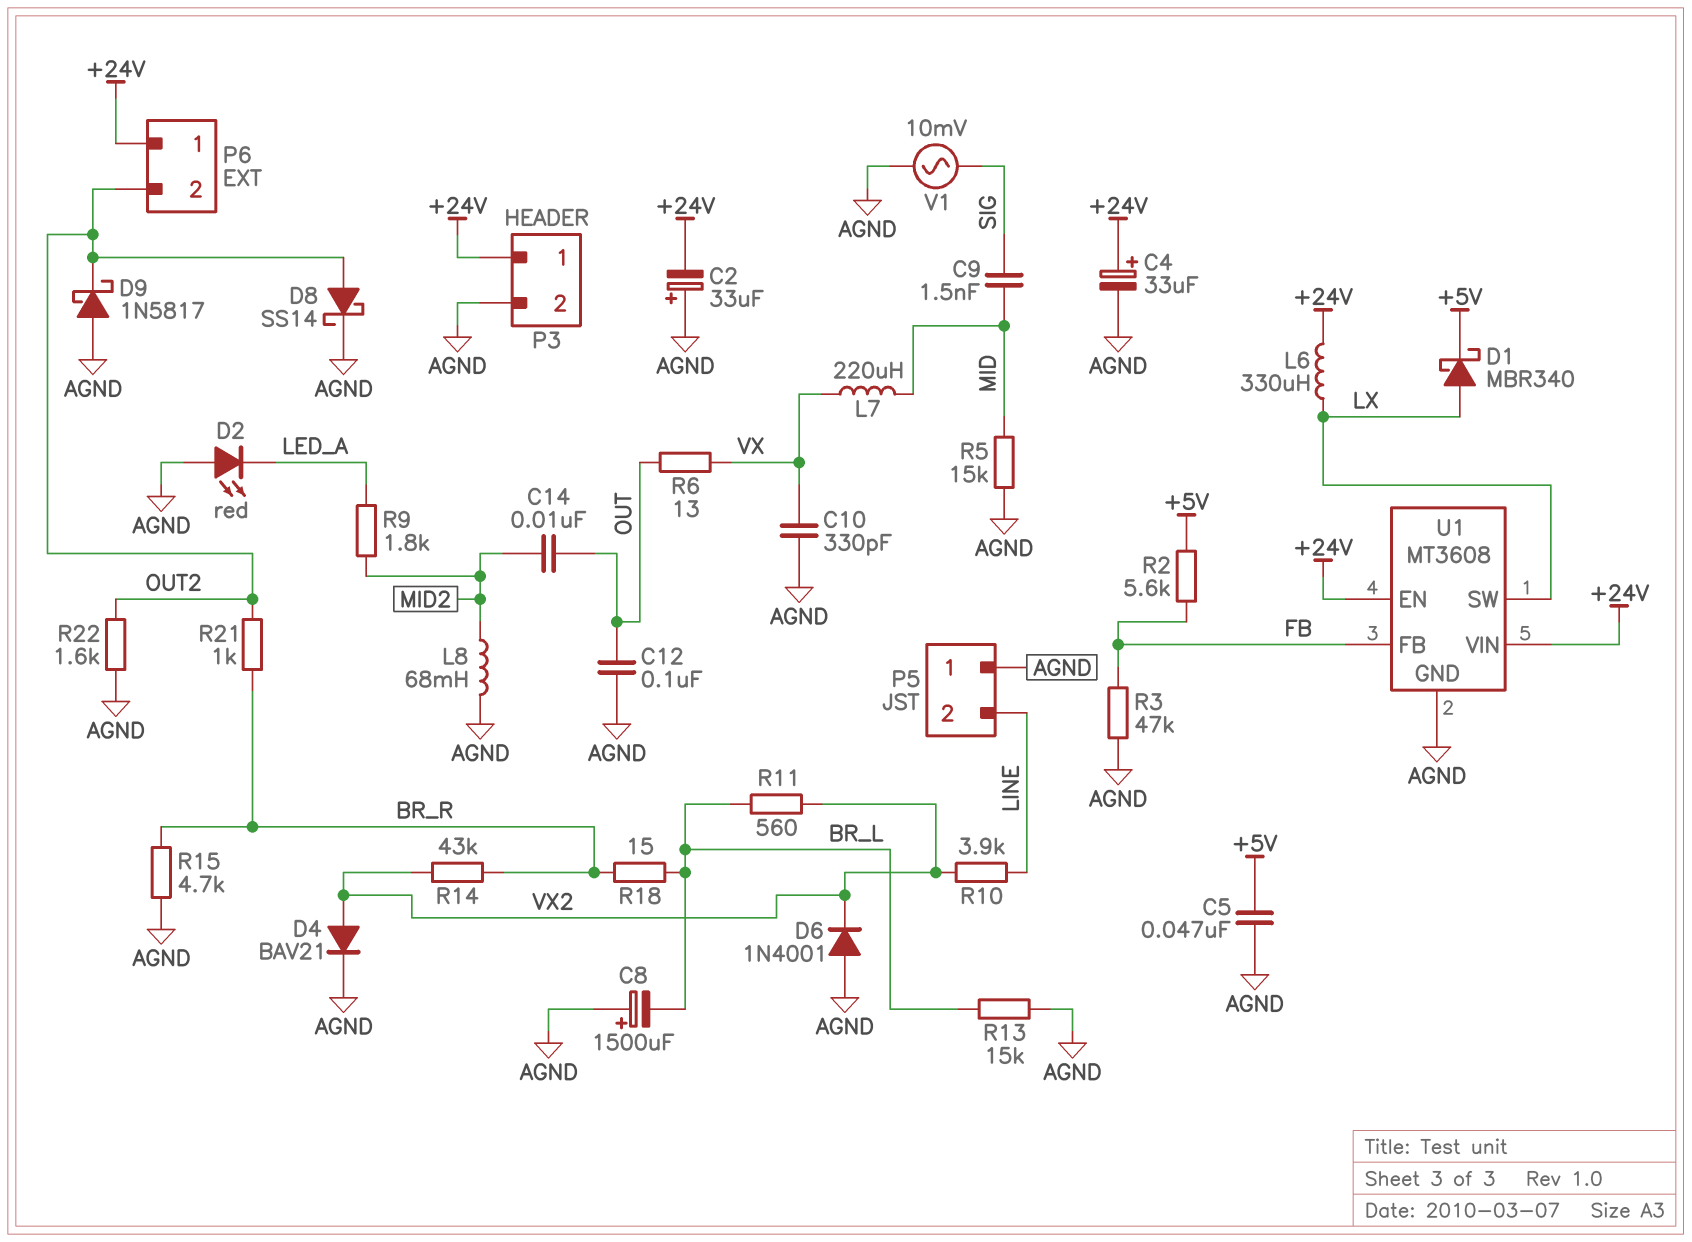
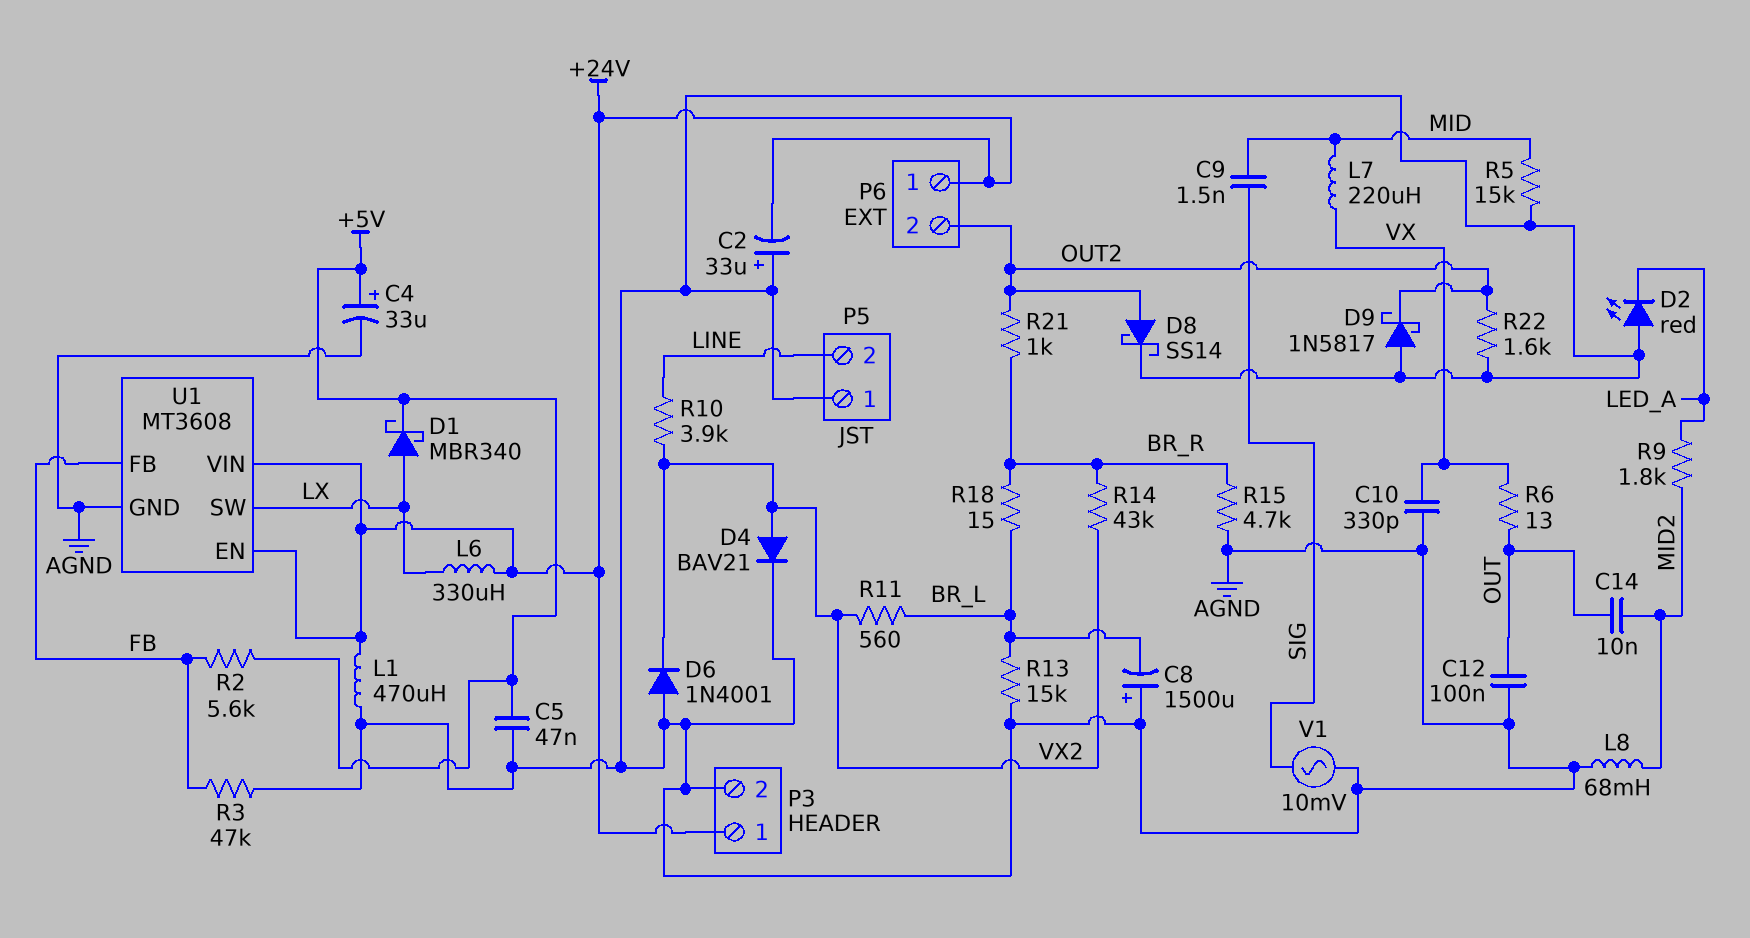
C4: 33uF (plus +24V, minus AGND) -> 33uF (plus +5V, minus AGND)
L1: none -> 470uH (+24V, AGND)

